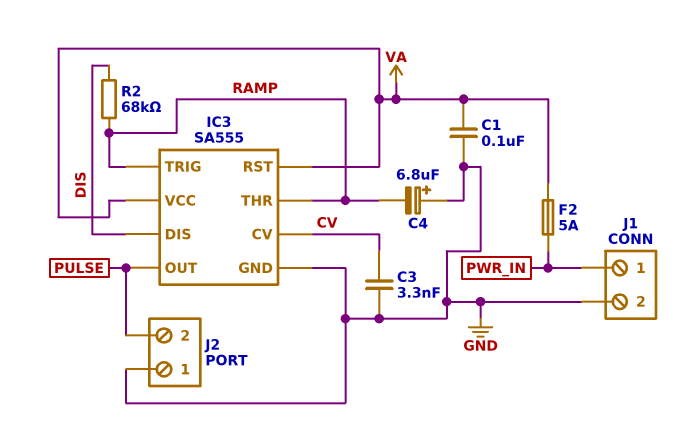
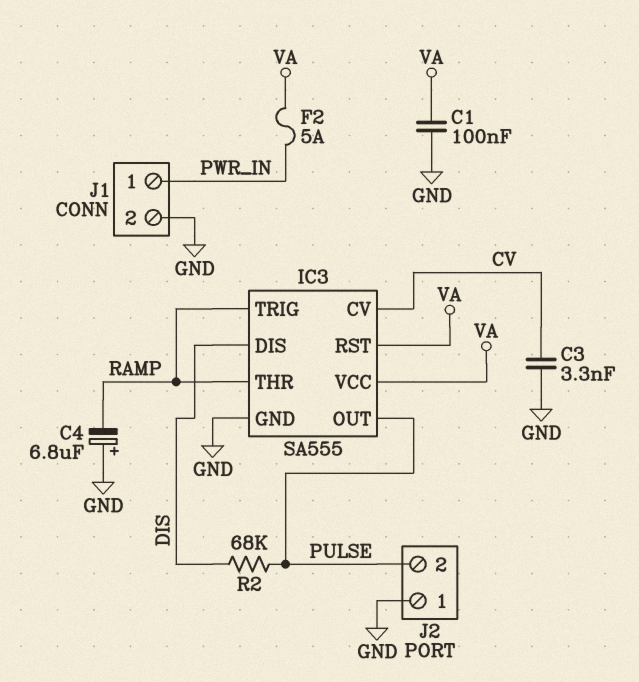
R2: 68k (DIS, RAMP) -> 68k (DIS, PULSE)

